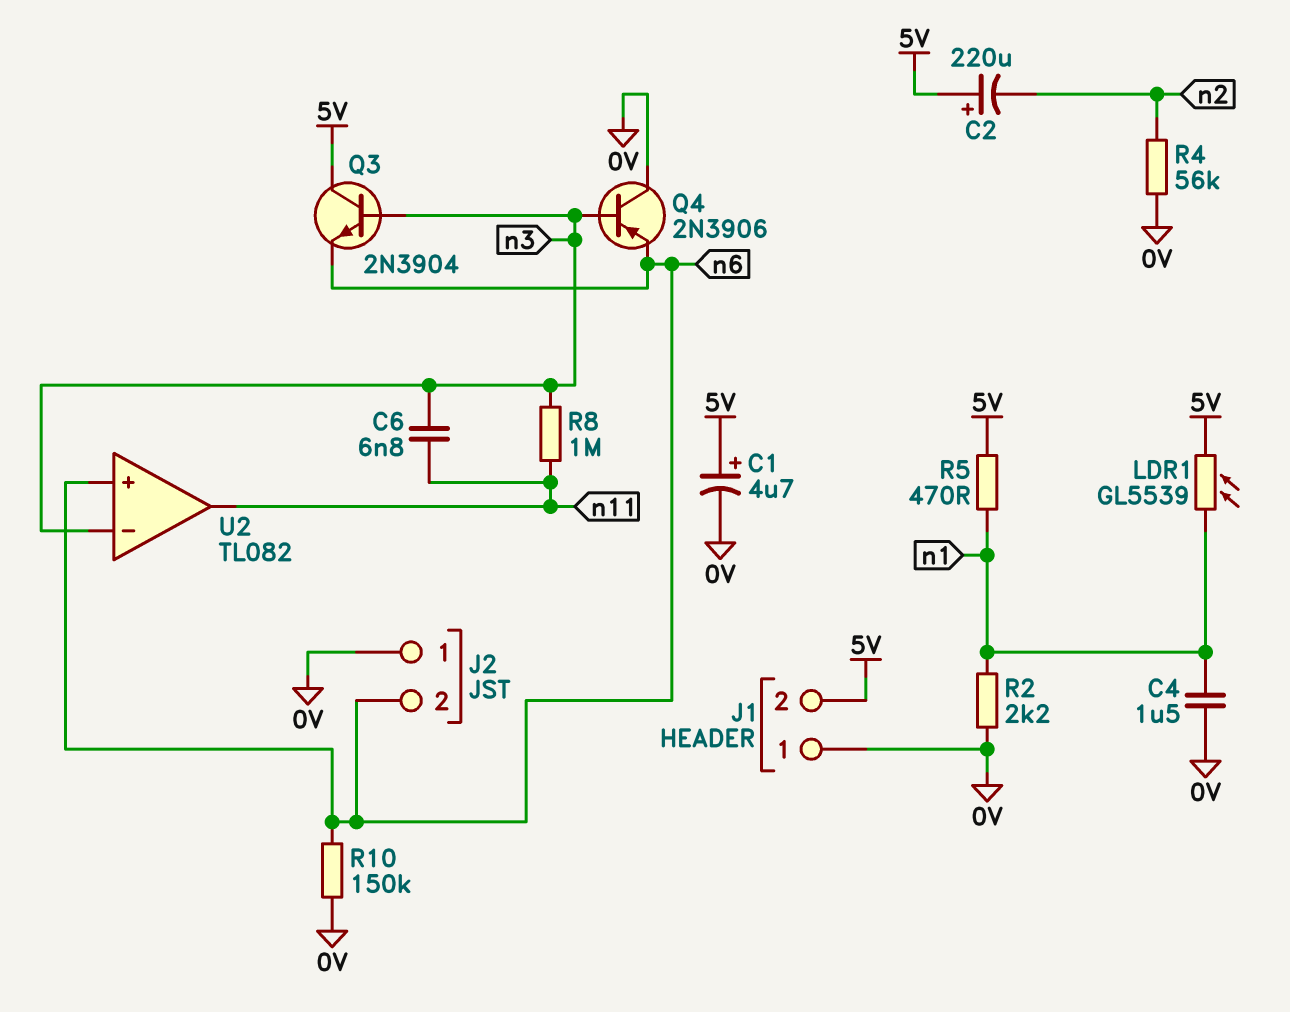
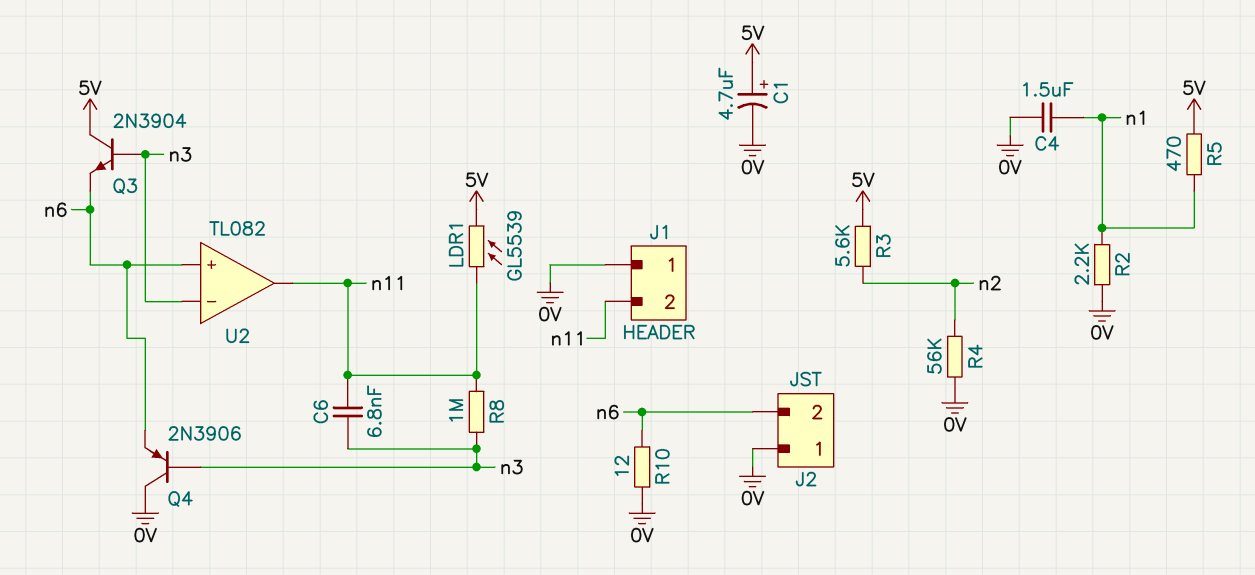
C2: 220uF (plus 5V, minus n2) -> none
J1 pin 2: 5V -> n11
LDR1: GL5539 (5V, n1) -> GL5539 (5V, n11)
R3: none -> 5.6k (5V, n2)
R10: 150k (0V, n6) -> 12 (0V, n6)

